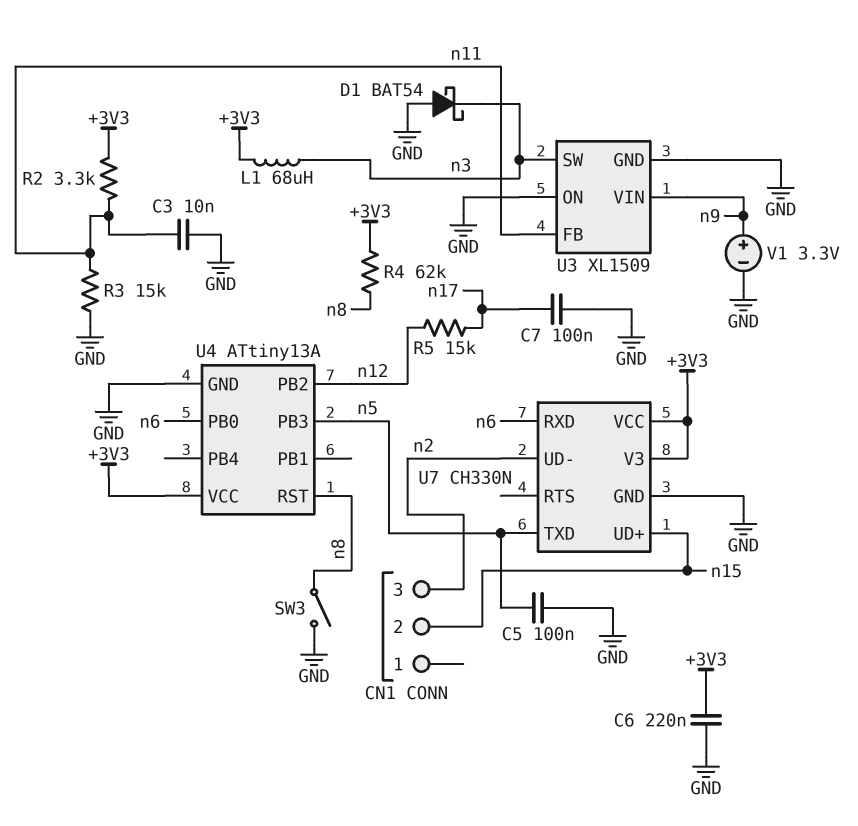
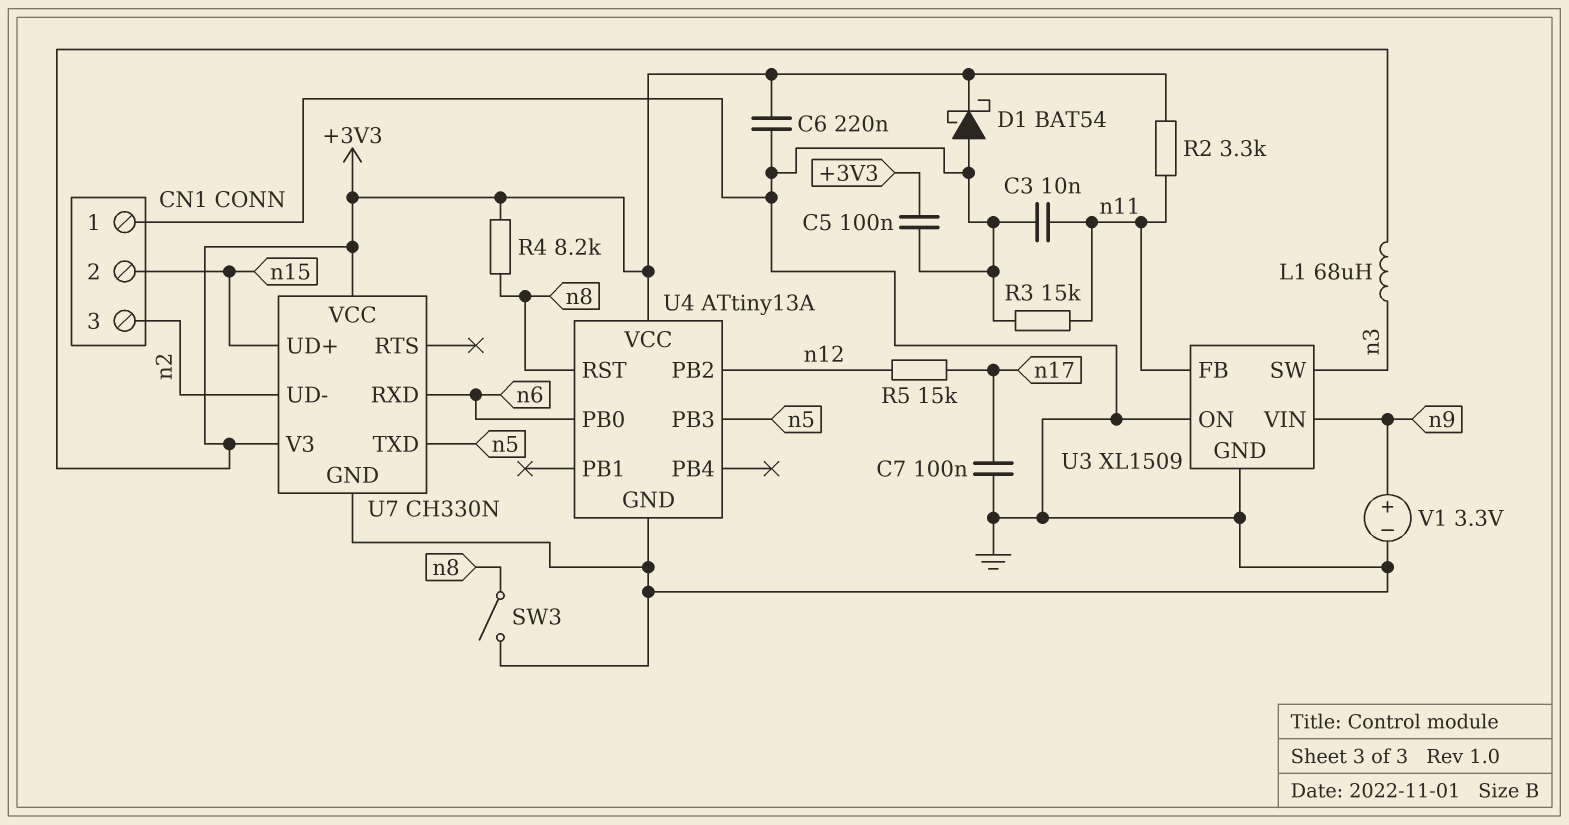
C5: 100nF (GND, n5) -> 100nF (+3V3, GND)
CN1 pin 1: none -> GND
D1: schottky BAT54 (A GND, K n3) -> schottky BAT54 (A GND, K +3V3)
R4: 62k (+3V3, n8) -> 8.2k (+3V3, n8)

